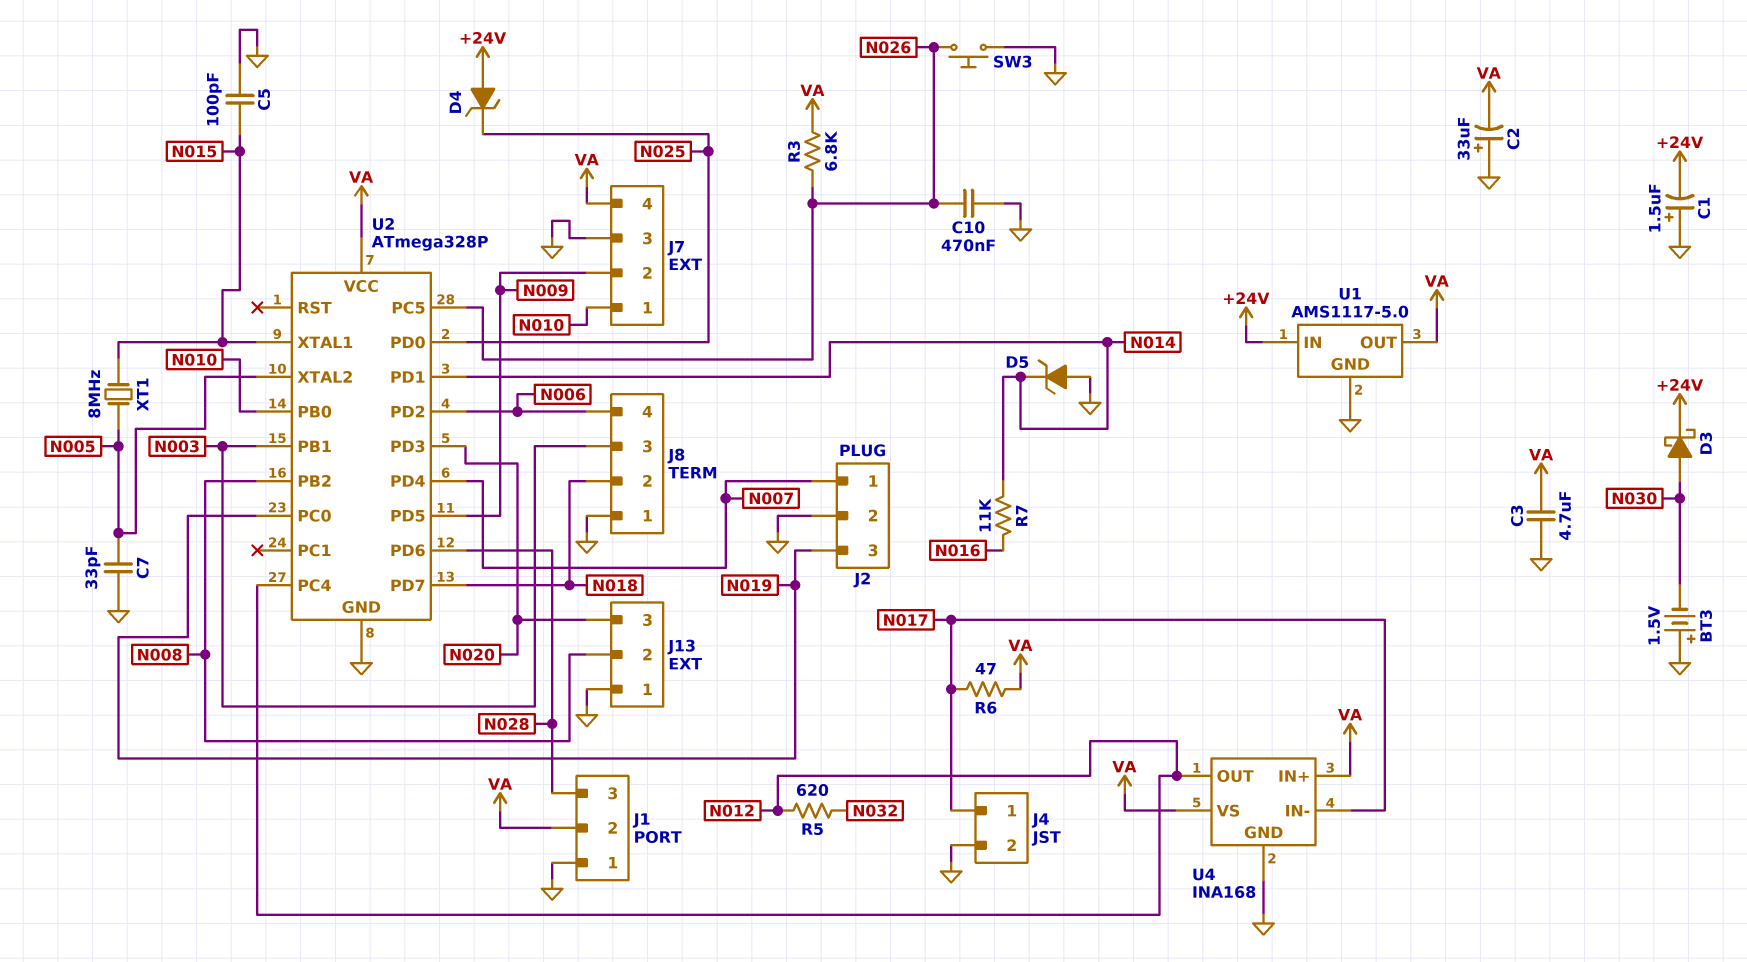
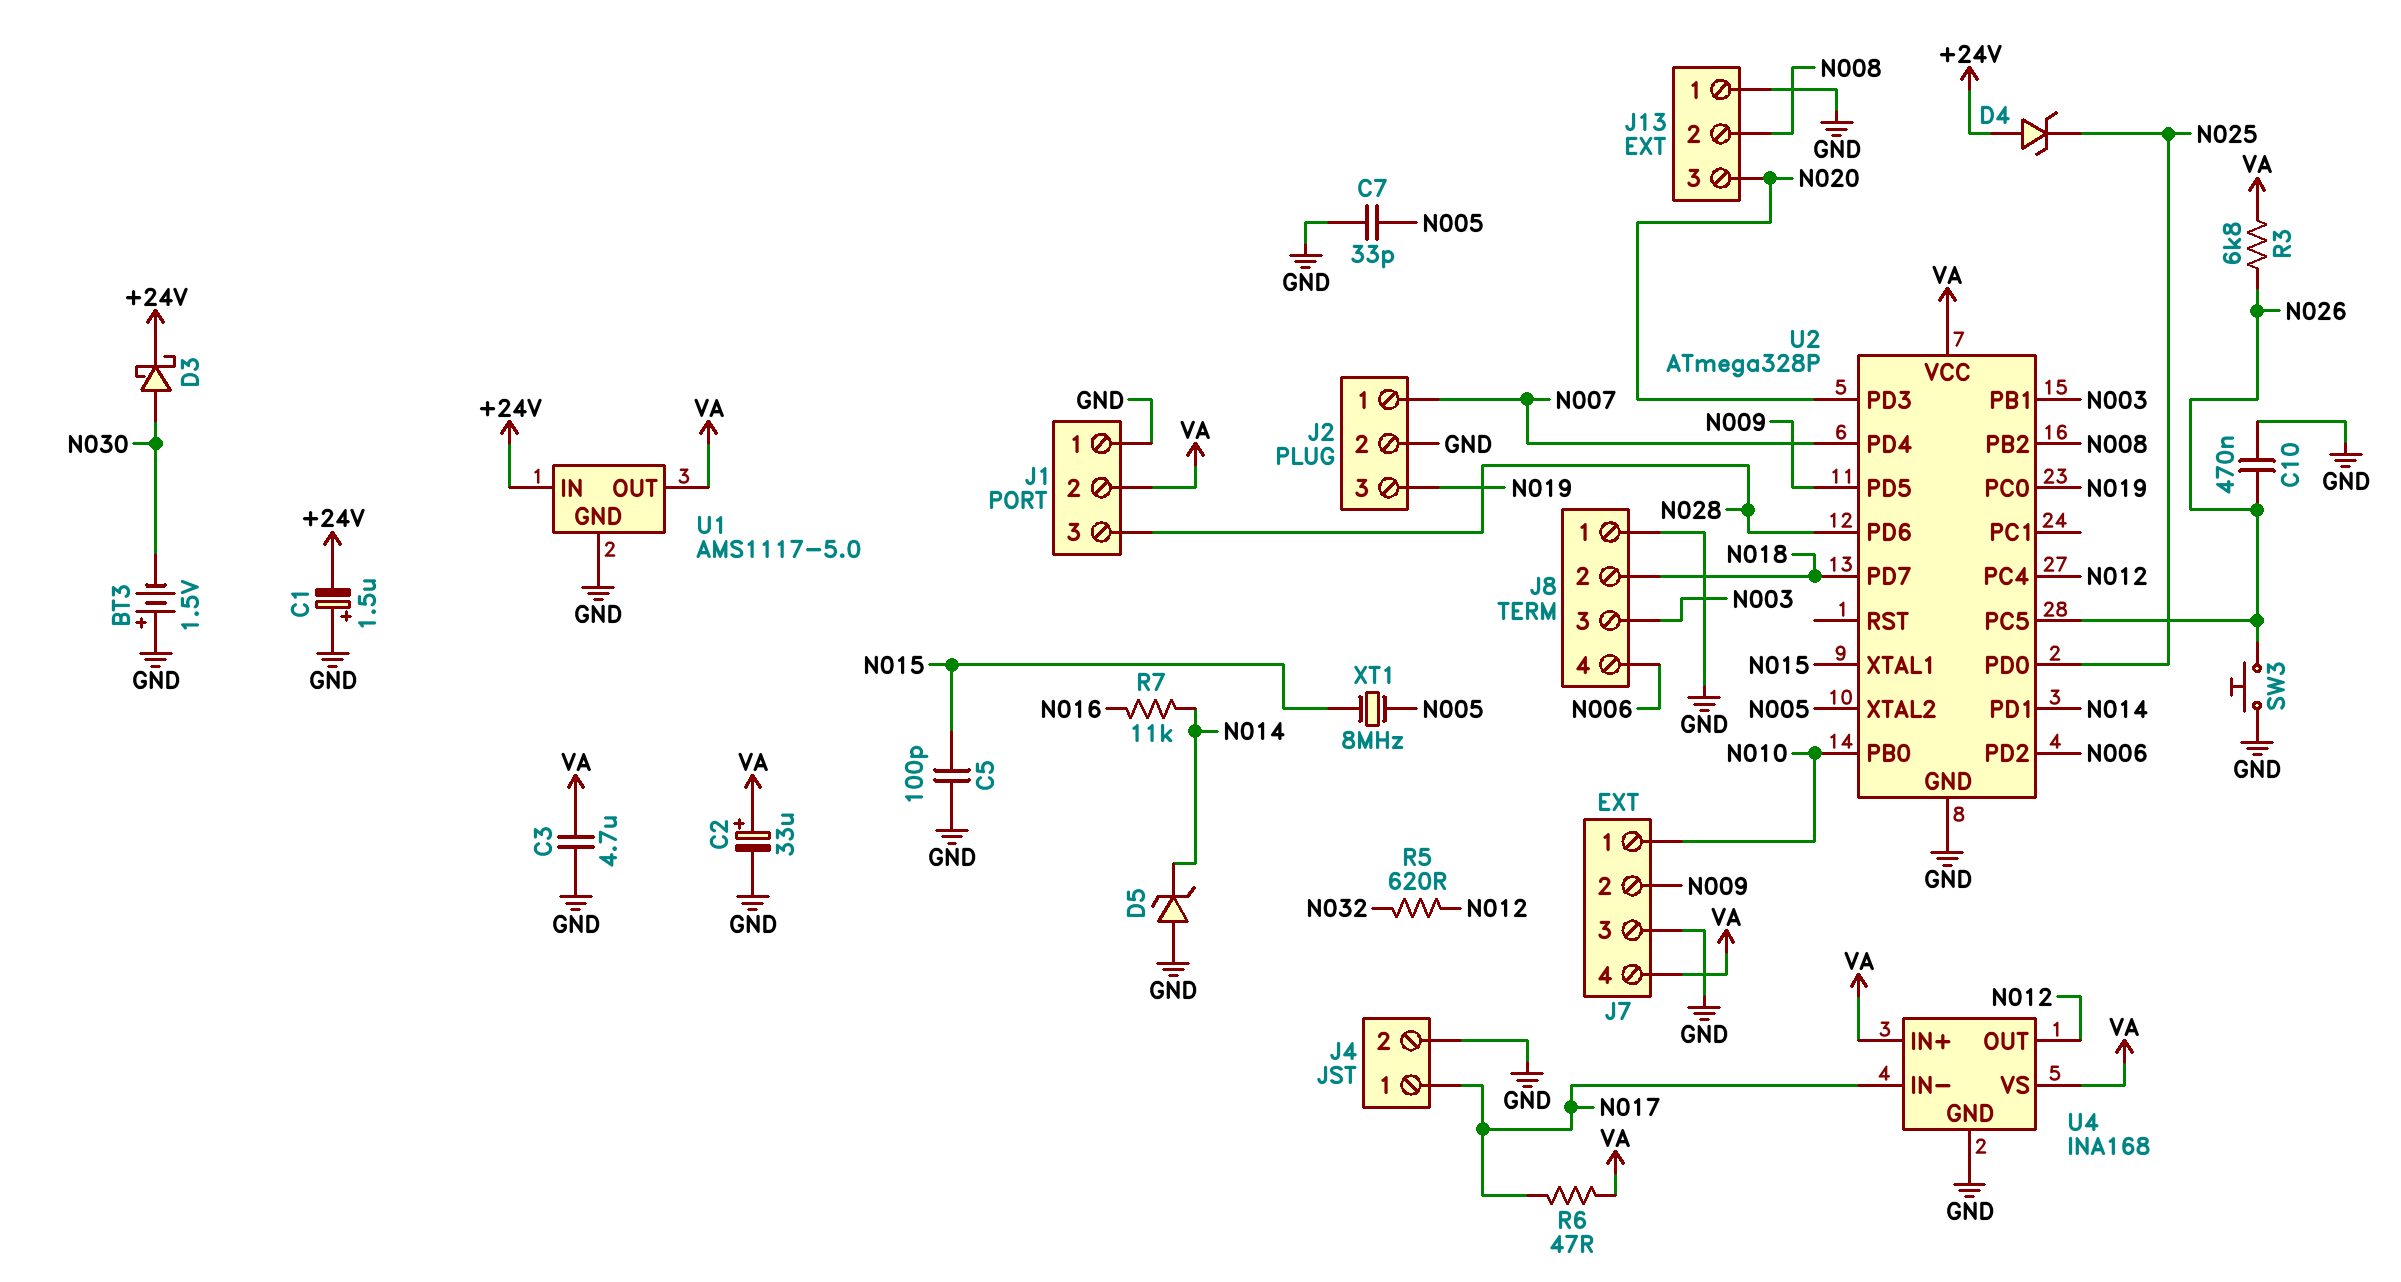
C2: 33uF (plus GND, minus VA) -> 33uF (plus VA, minus GND)

